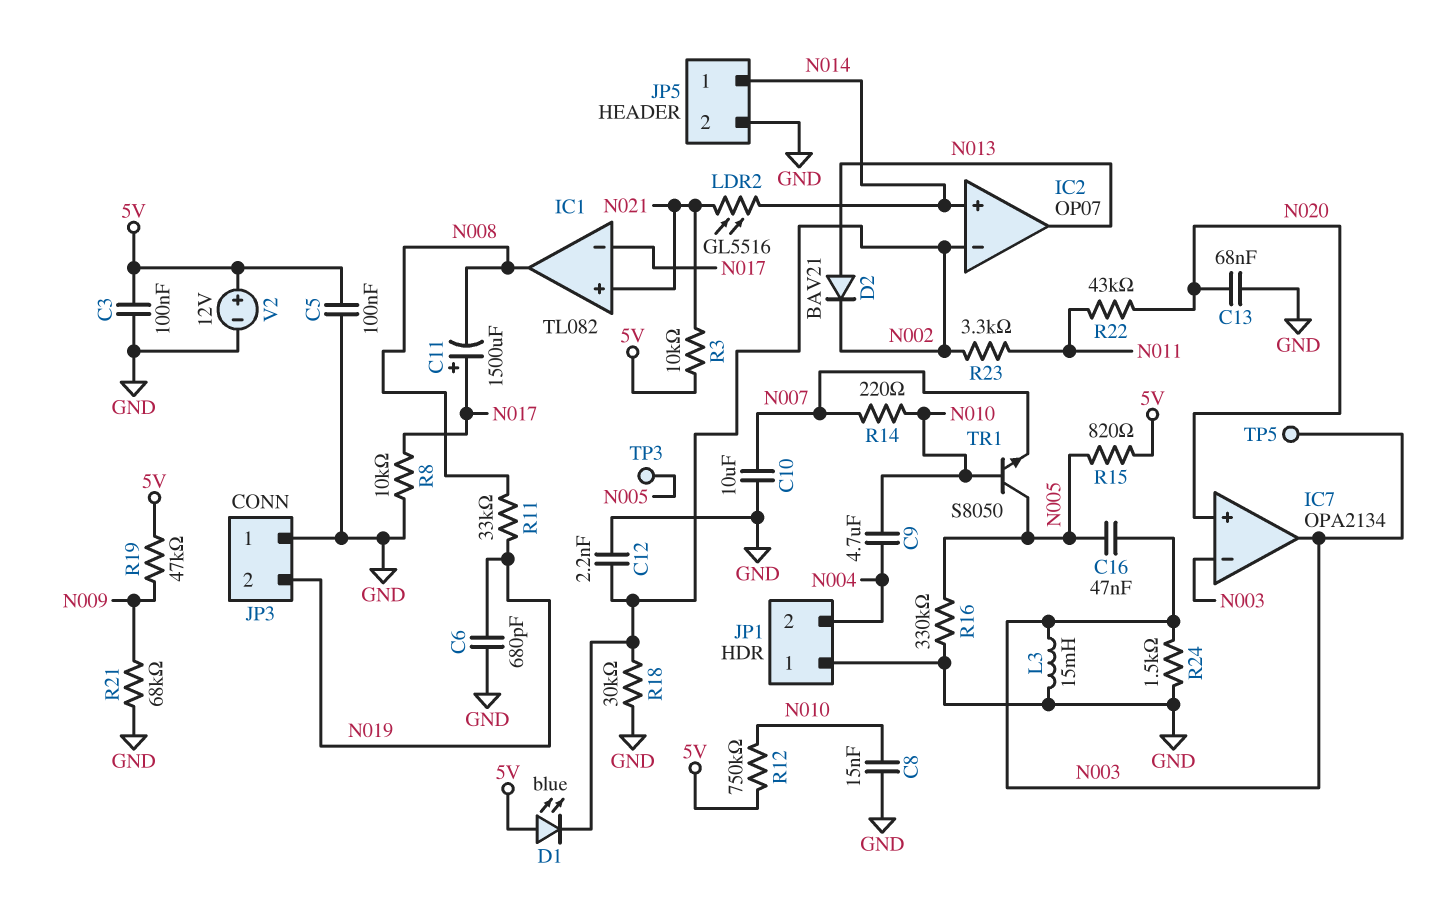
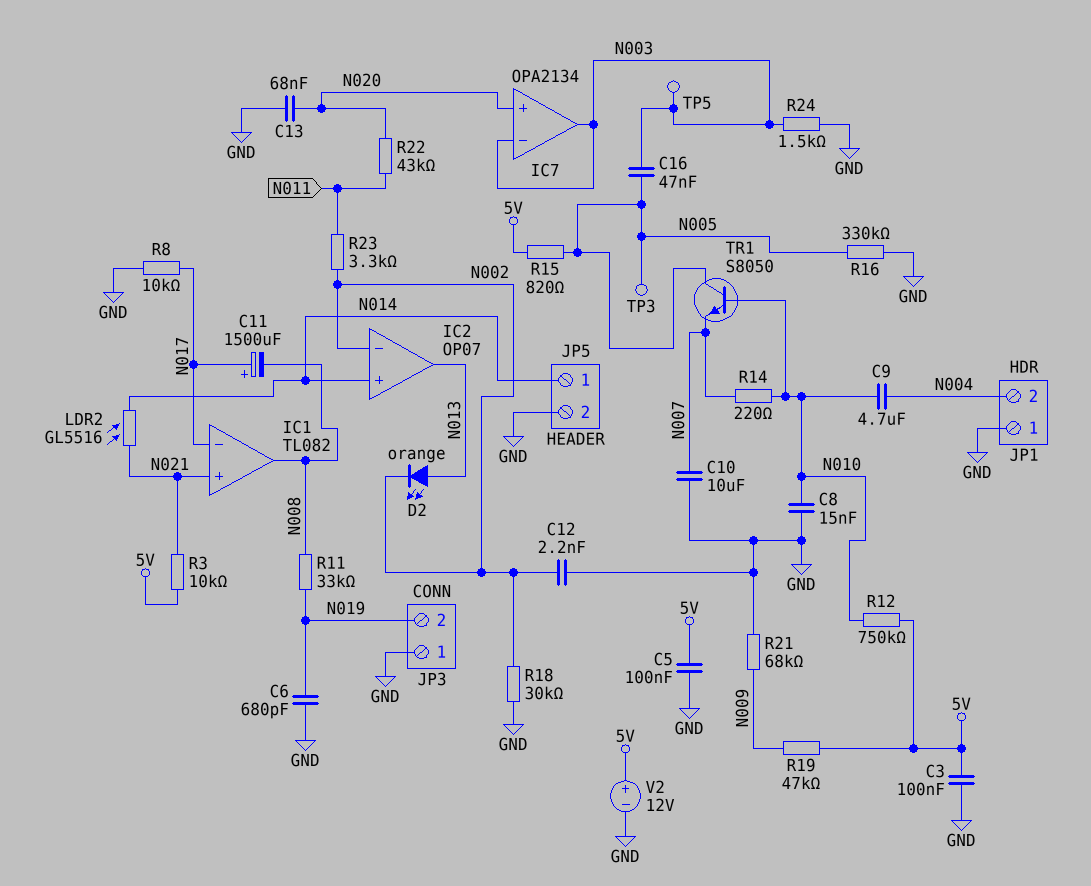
D1: LED blue (A 5V, K N002) -> none
D2: diode BAV21 (A N013, K N002) -> LED orange (A N013, K N002)
L3: 15mH (GND, N003) -> none

